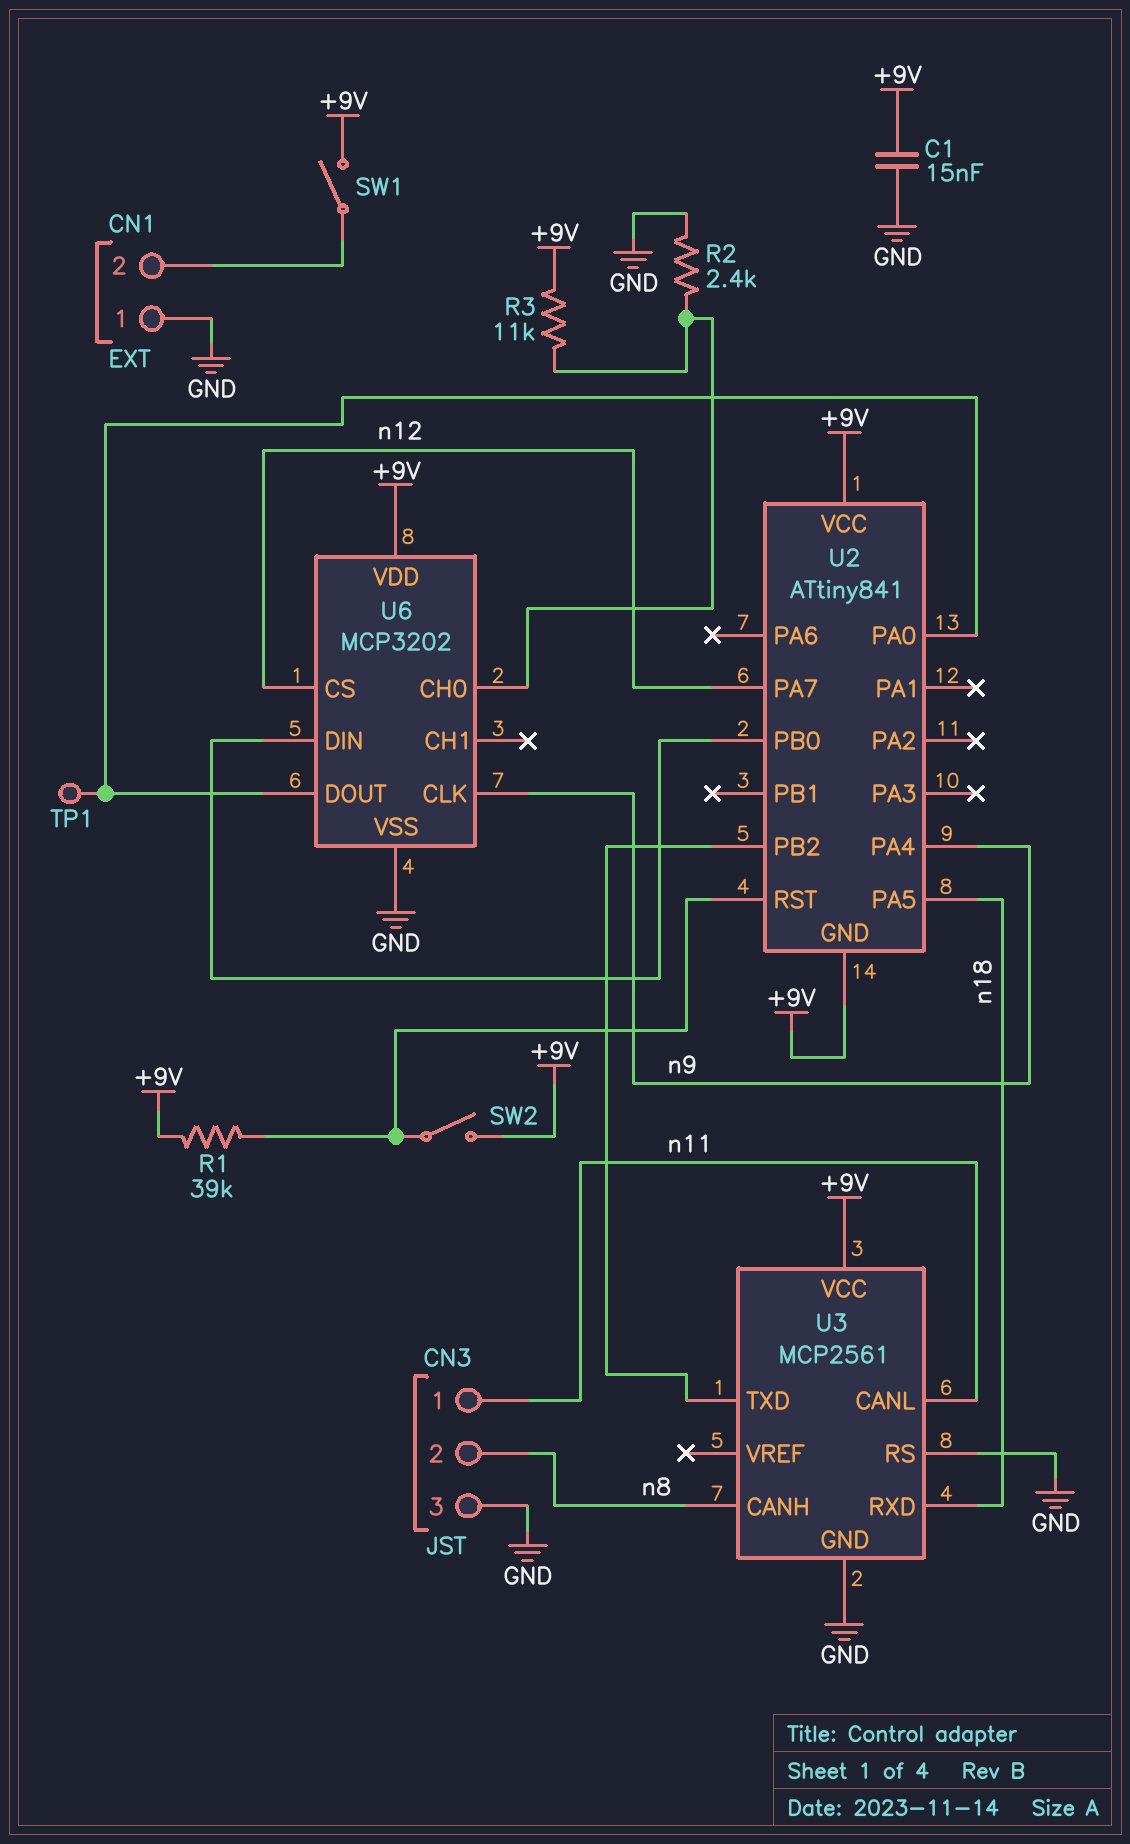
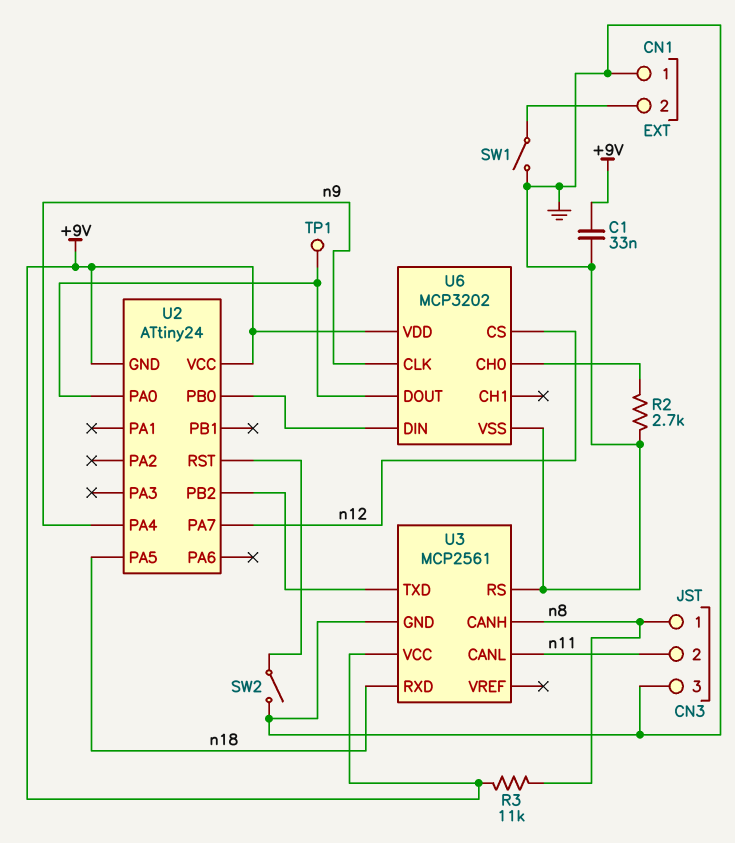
C1: 15nF (+9V, GND) -> 33nF (+9V, GND)
CN3 pin 1: n11 -> n8
CN3 pin 2: n8 -> n11
R1: 39k (+9V, U2/RST) -> none
R2: 2.4k (GND, U6/CH0) -> 2.7k (GND, U6/CH0)
R3: 11k (+9V, U6/CH0) -> 11k (+9V, n8)
SW1: switch (+9V, CN1/2) -> switch (CN1/2, GND)
SW2: switch (+9V, U2/RST) -> switch (GND, U2/RST)
U2: ATtiny841 -> ATtiny24

